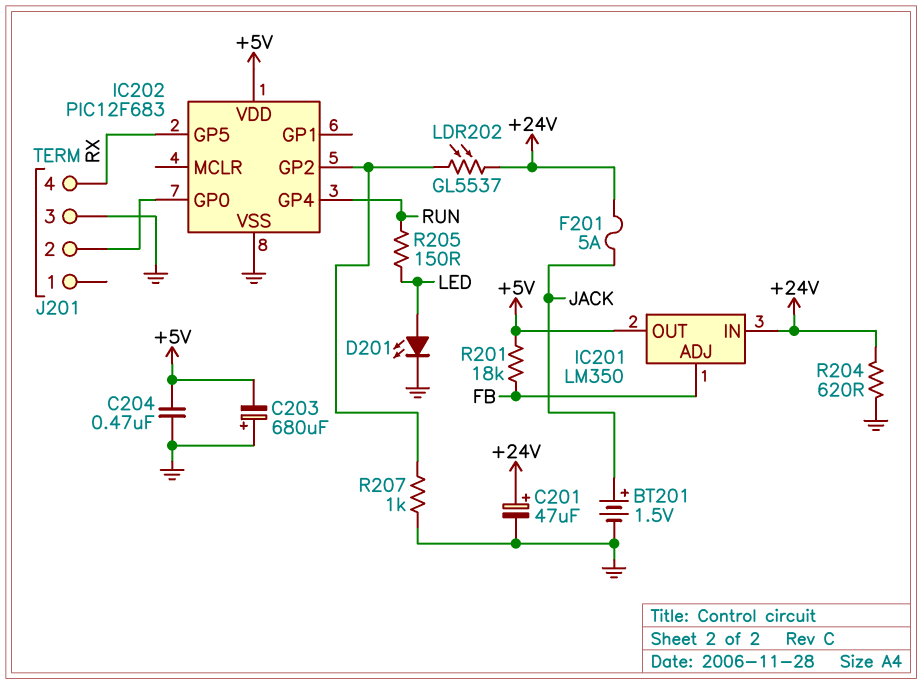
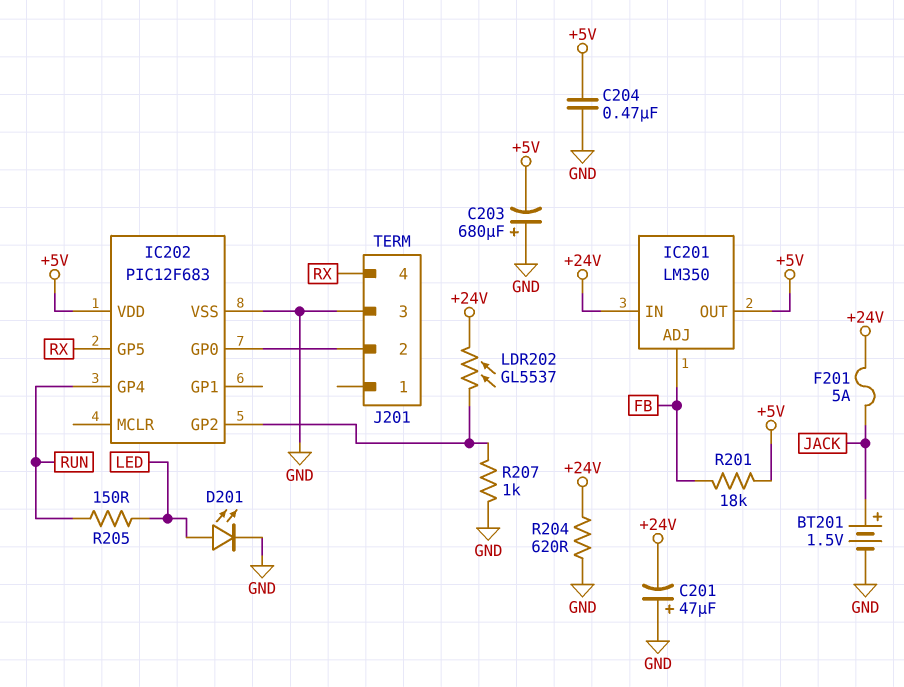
C201: 47uF (plus +24V, minus GND) -> 47uF (plus GND, minus +24V)

